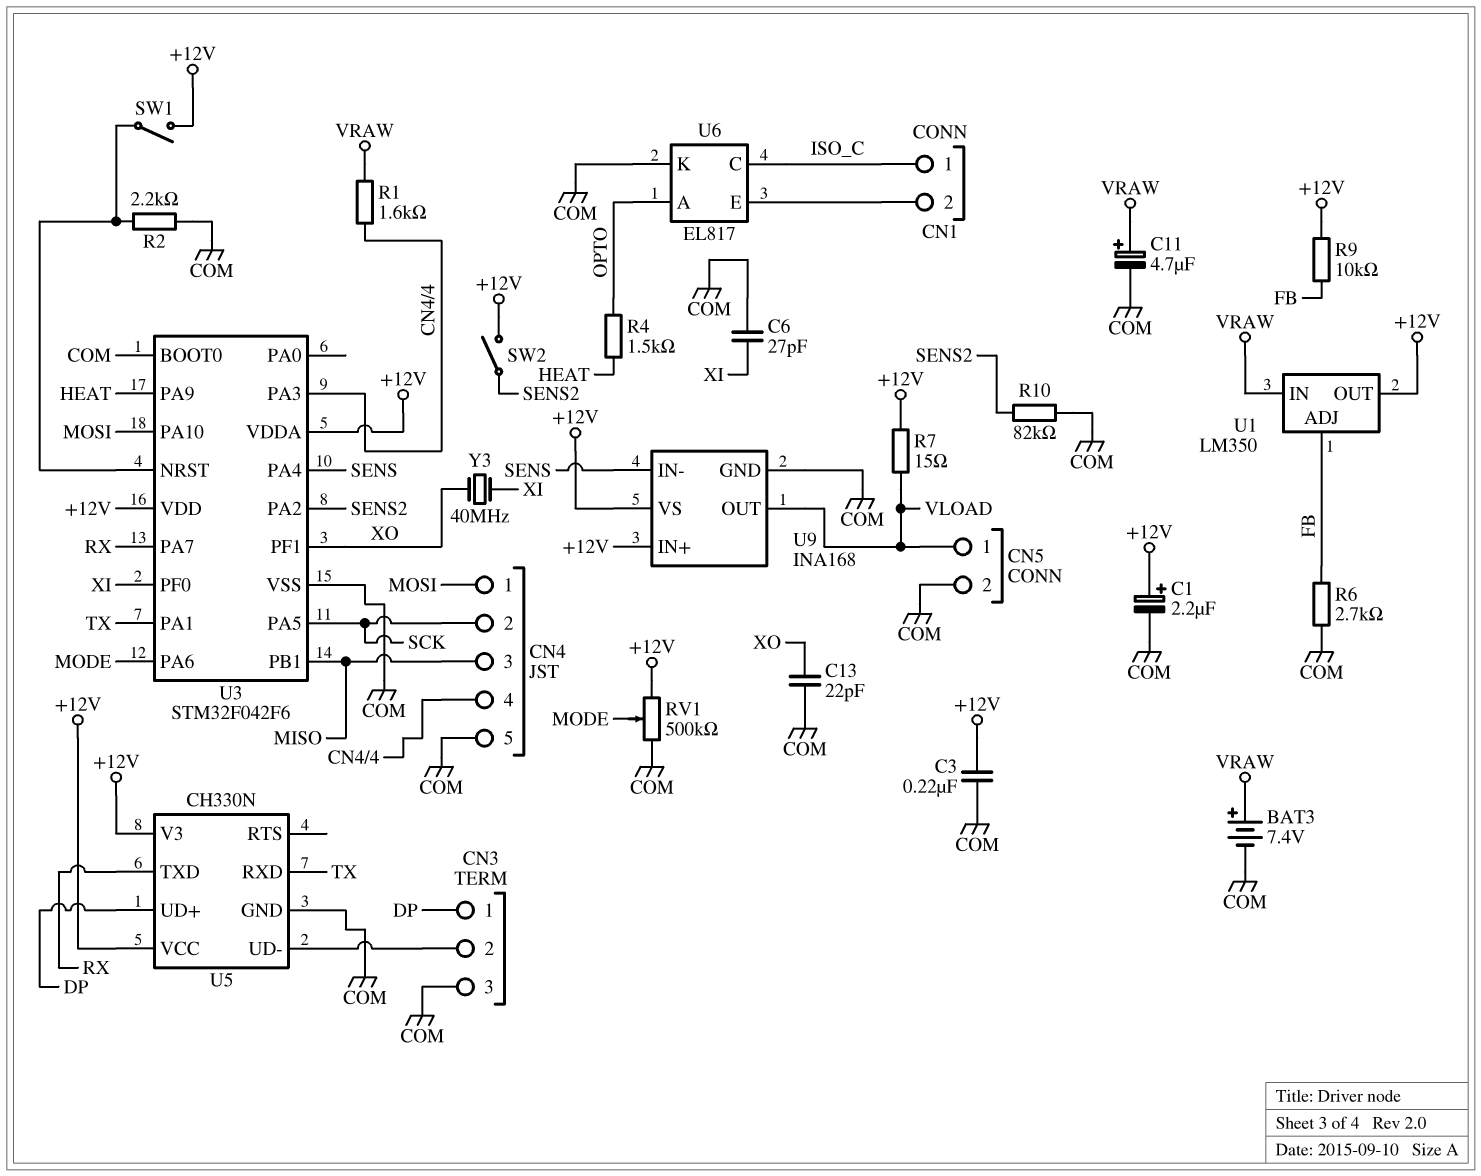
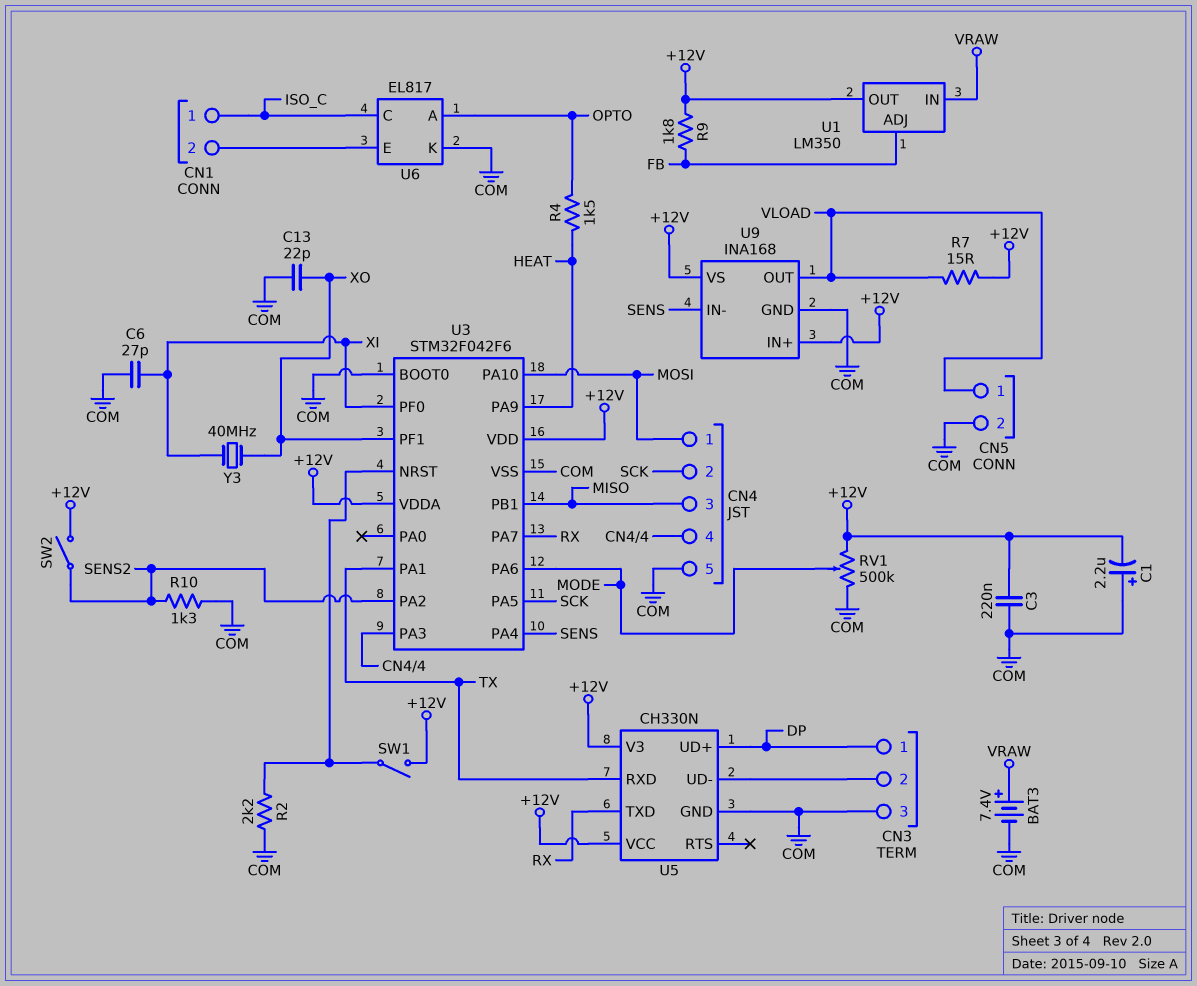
C1: 2.2uF (plus +12V, minus COM) -> 2.2uF (plus COM, minus +12V)
C11: 4.7uF (plus VRAW, minus COM) -> none
R1: 1.6k (CN4/4, VRAW) -> none
R6: 2.7k (COM, FB) -> none
R9: 10k (+12V, FB) -> 1.8k (+12V, FB)
R10: 82k (COM, SENS2) -> 1.3k (COM, SENS2)

